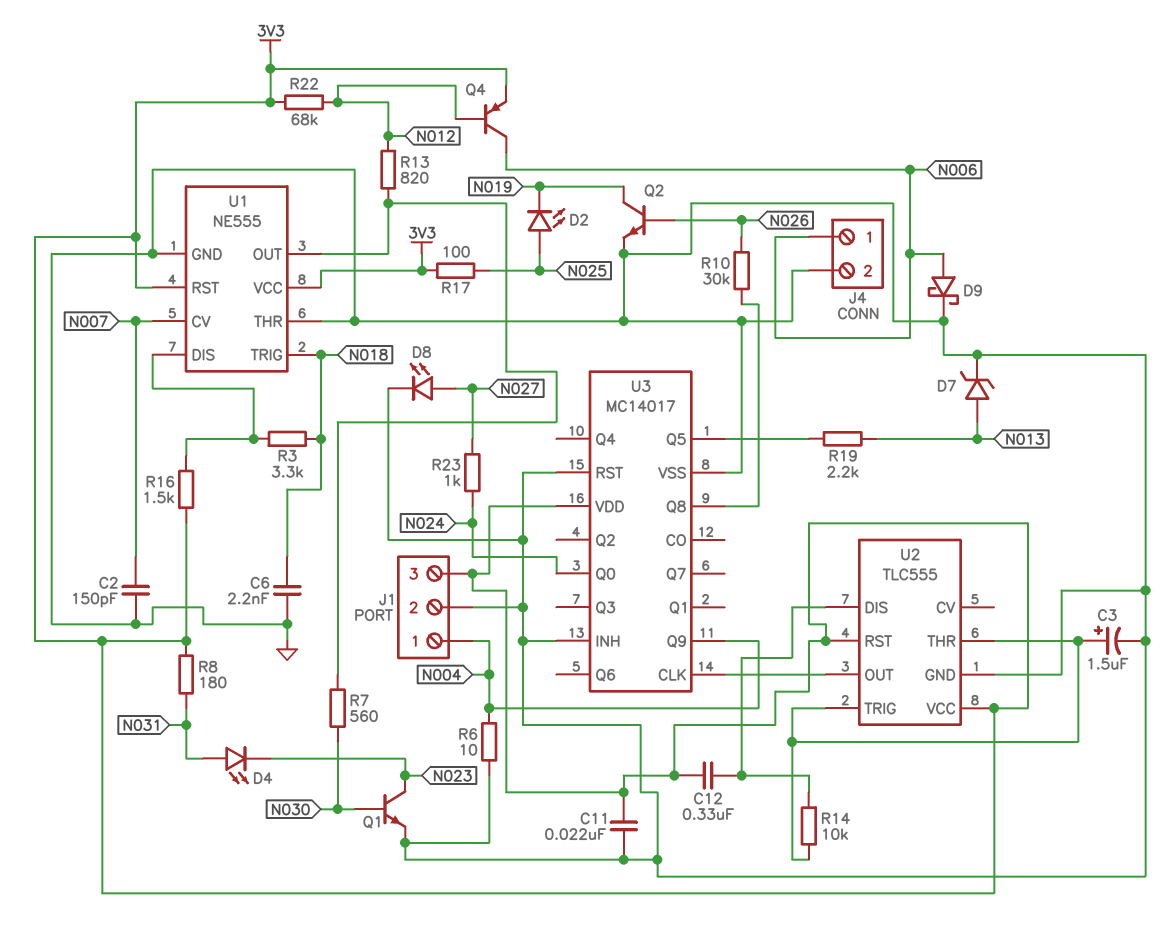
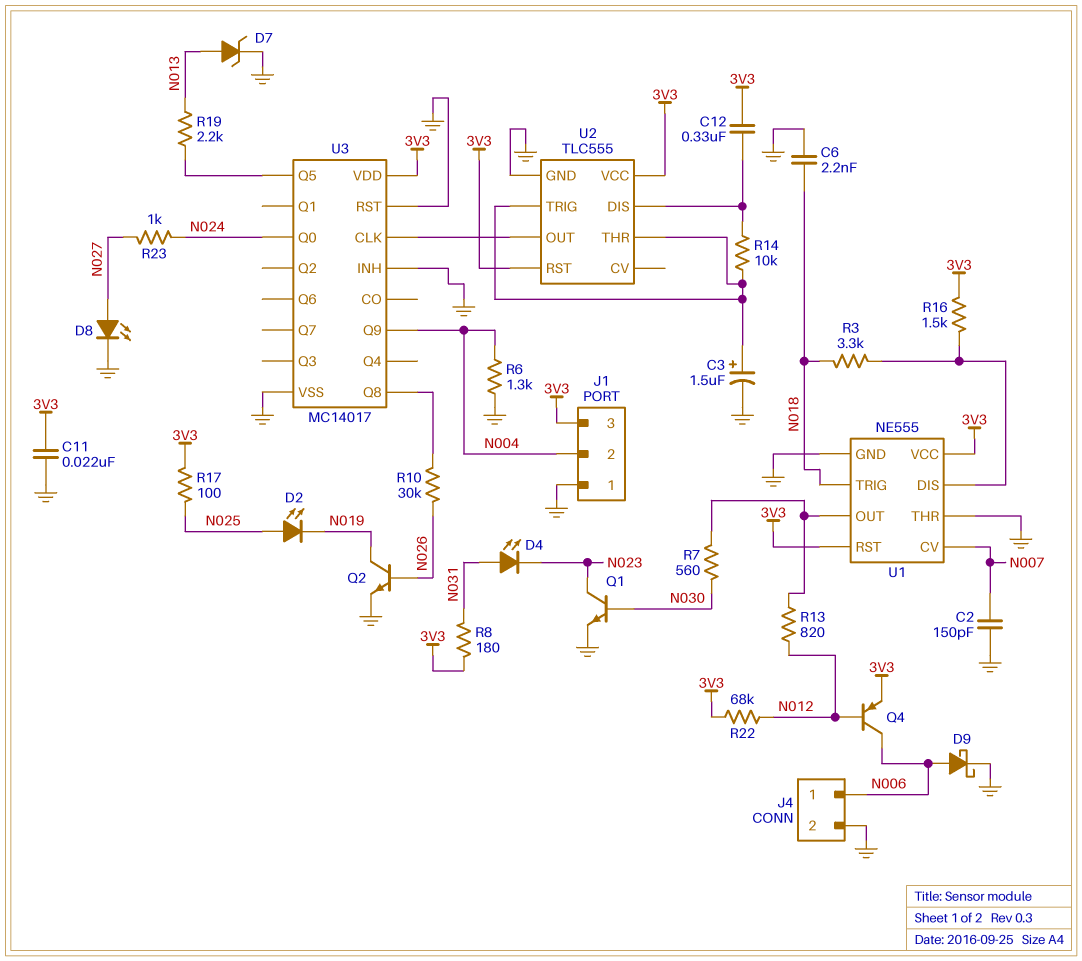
J1 pin 1: N004 -> GND
J1 pin 2: GND -> N004
R6: 10 (GND, N004) -> 1.3k (GND, N004)

